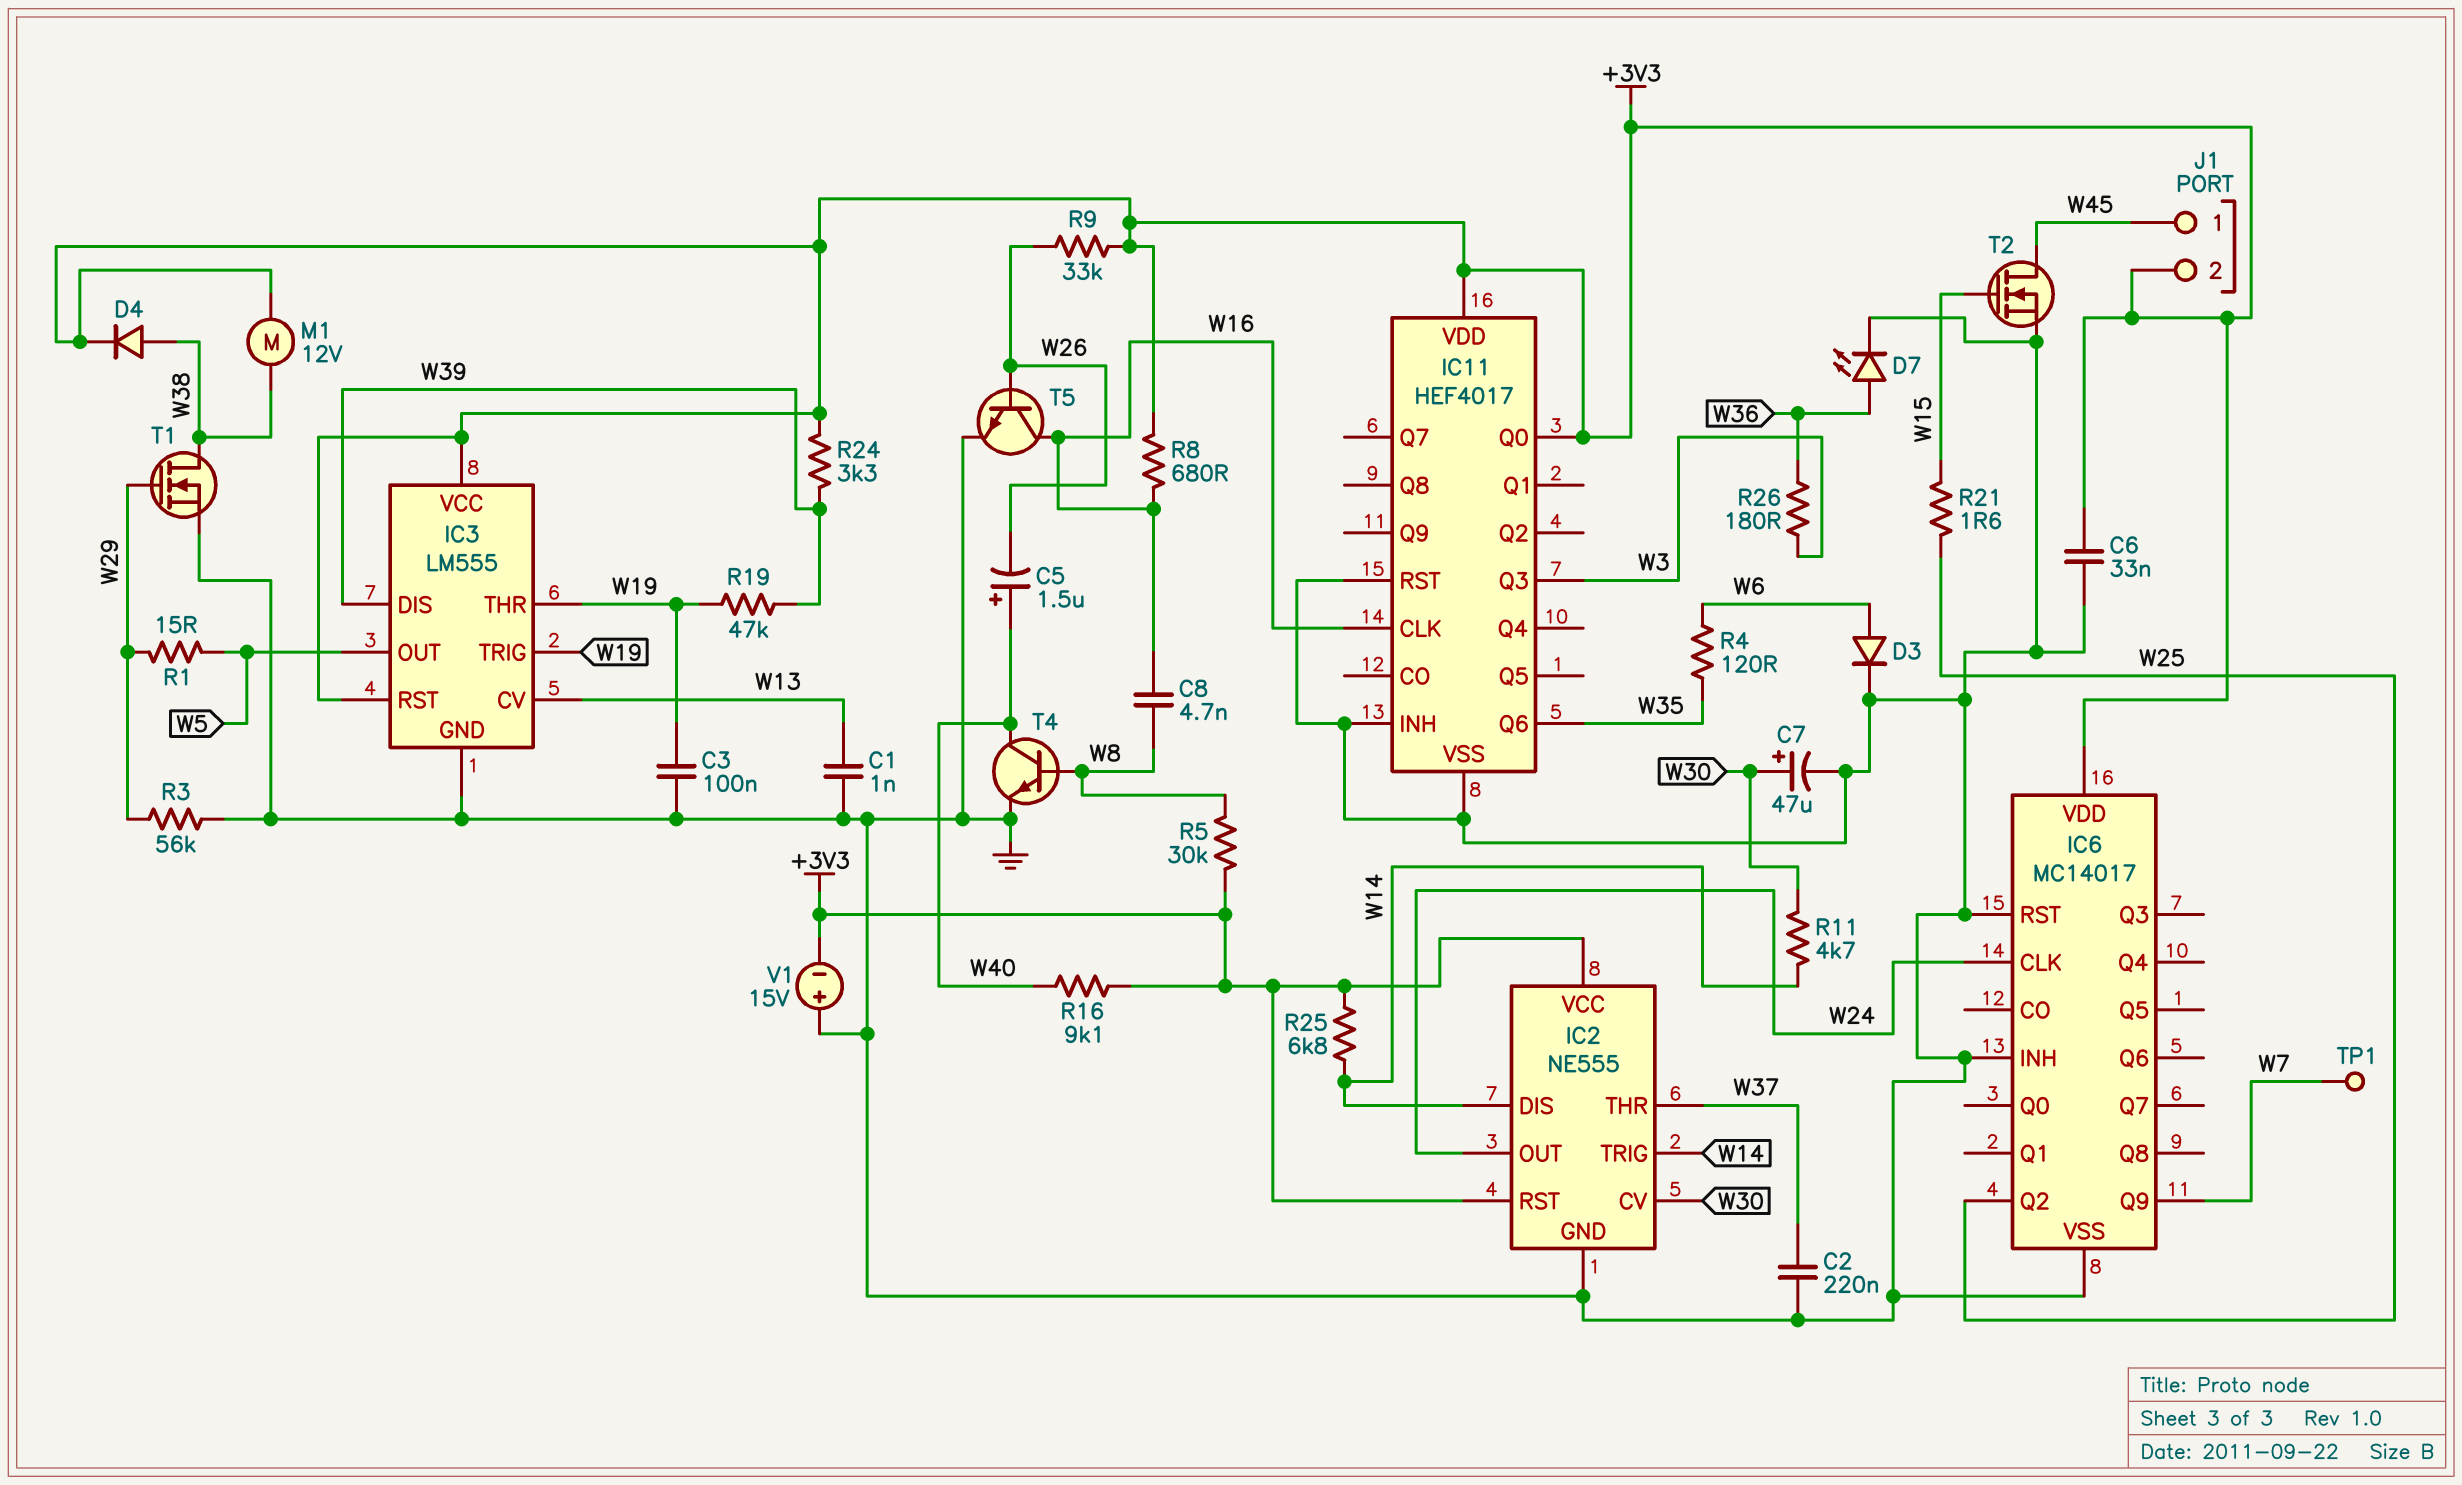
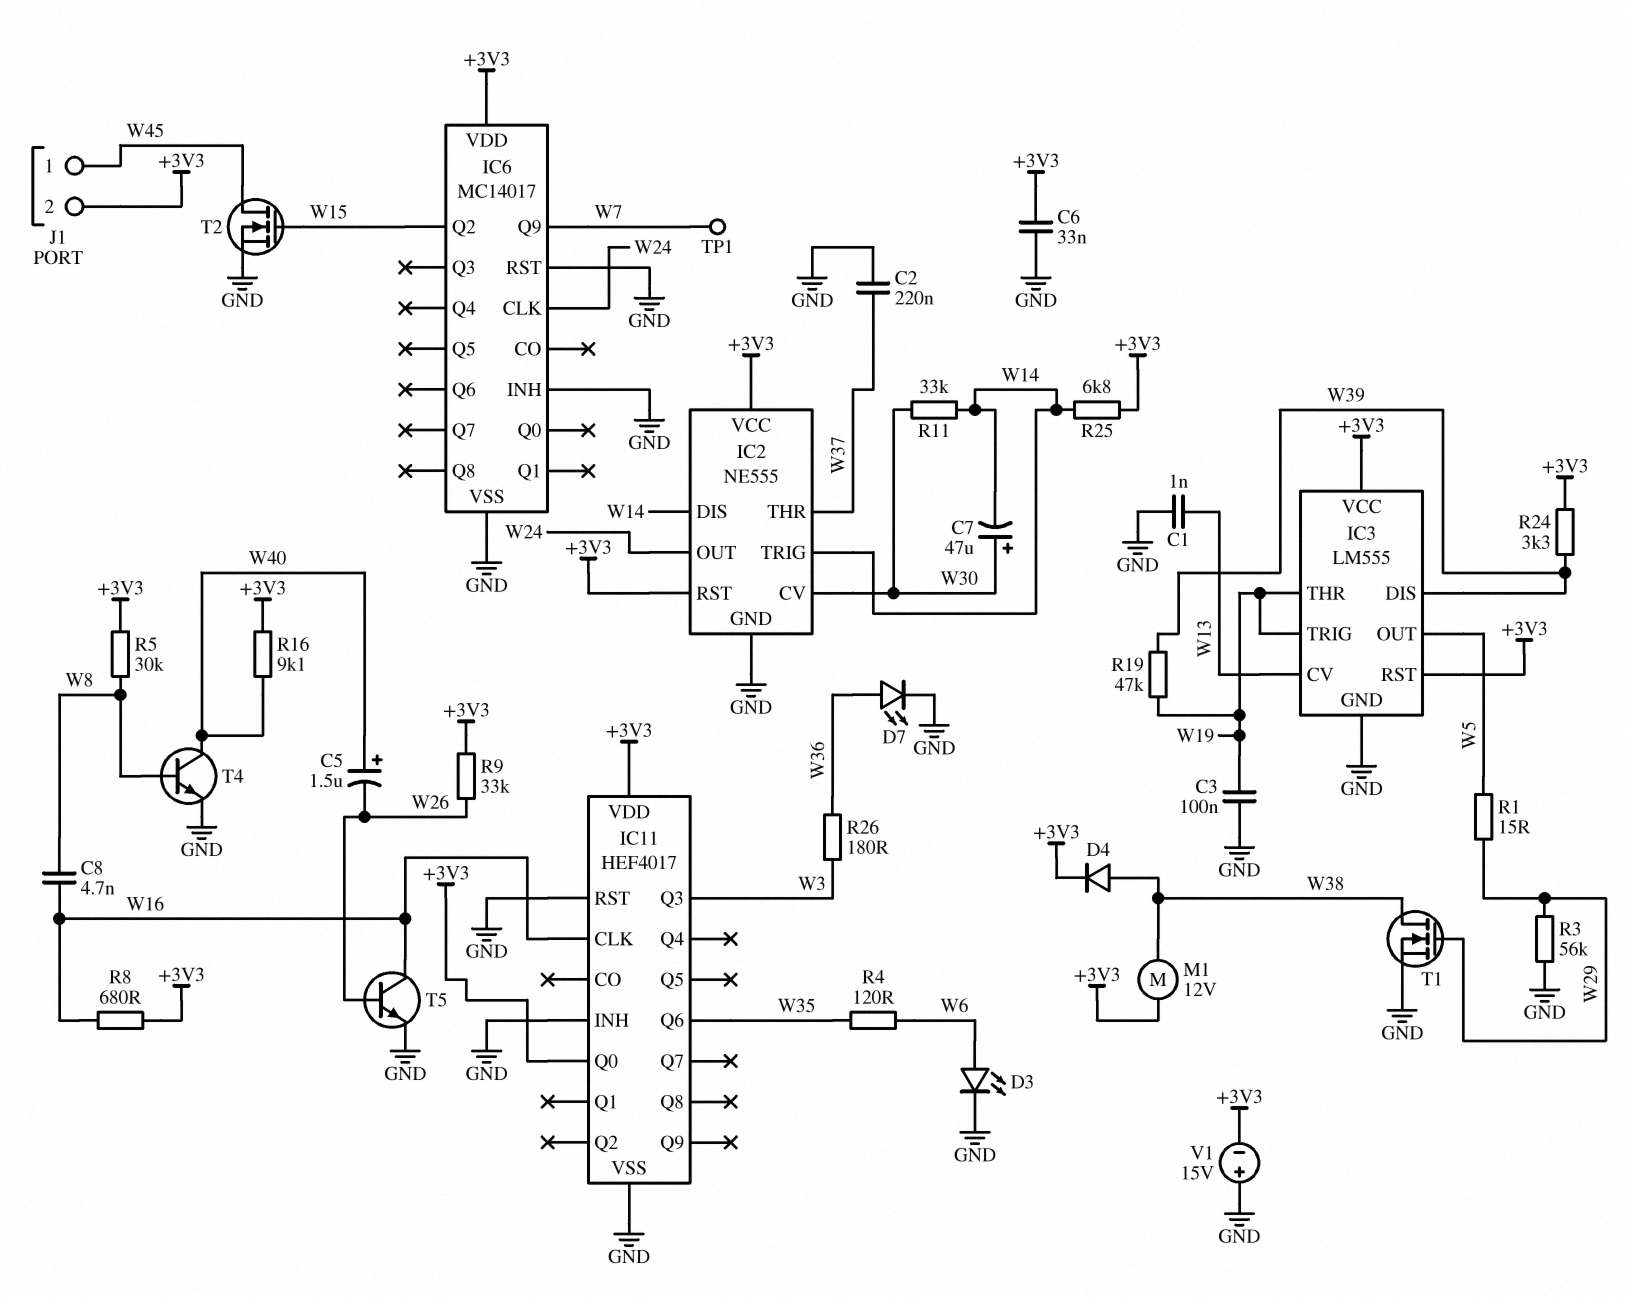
C7: 47uF (plus W30, minus GND) -> 47uF (plus W30, minus W14)
D3: diode (A W6, K GND) -> LED (A W6, K GND)
IC6 pin Q2: W25 -> W15
R11: 4.7k (W14, W30) -> 33k (W14, W30)
R21: 1.6 (W15, W25) -> none

